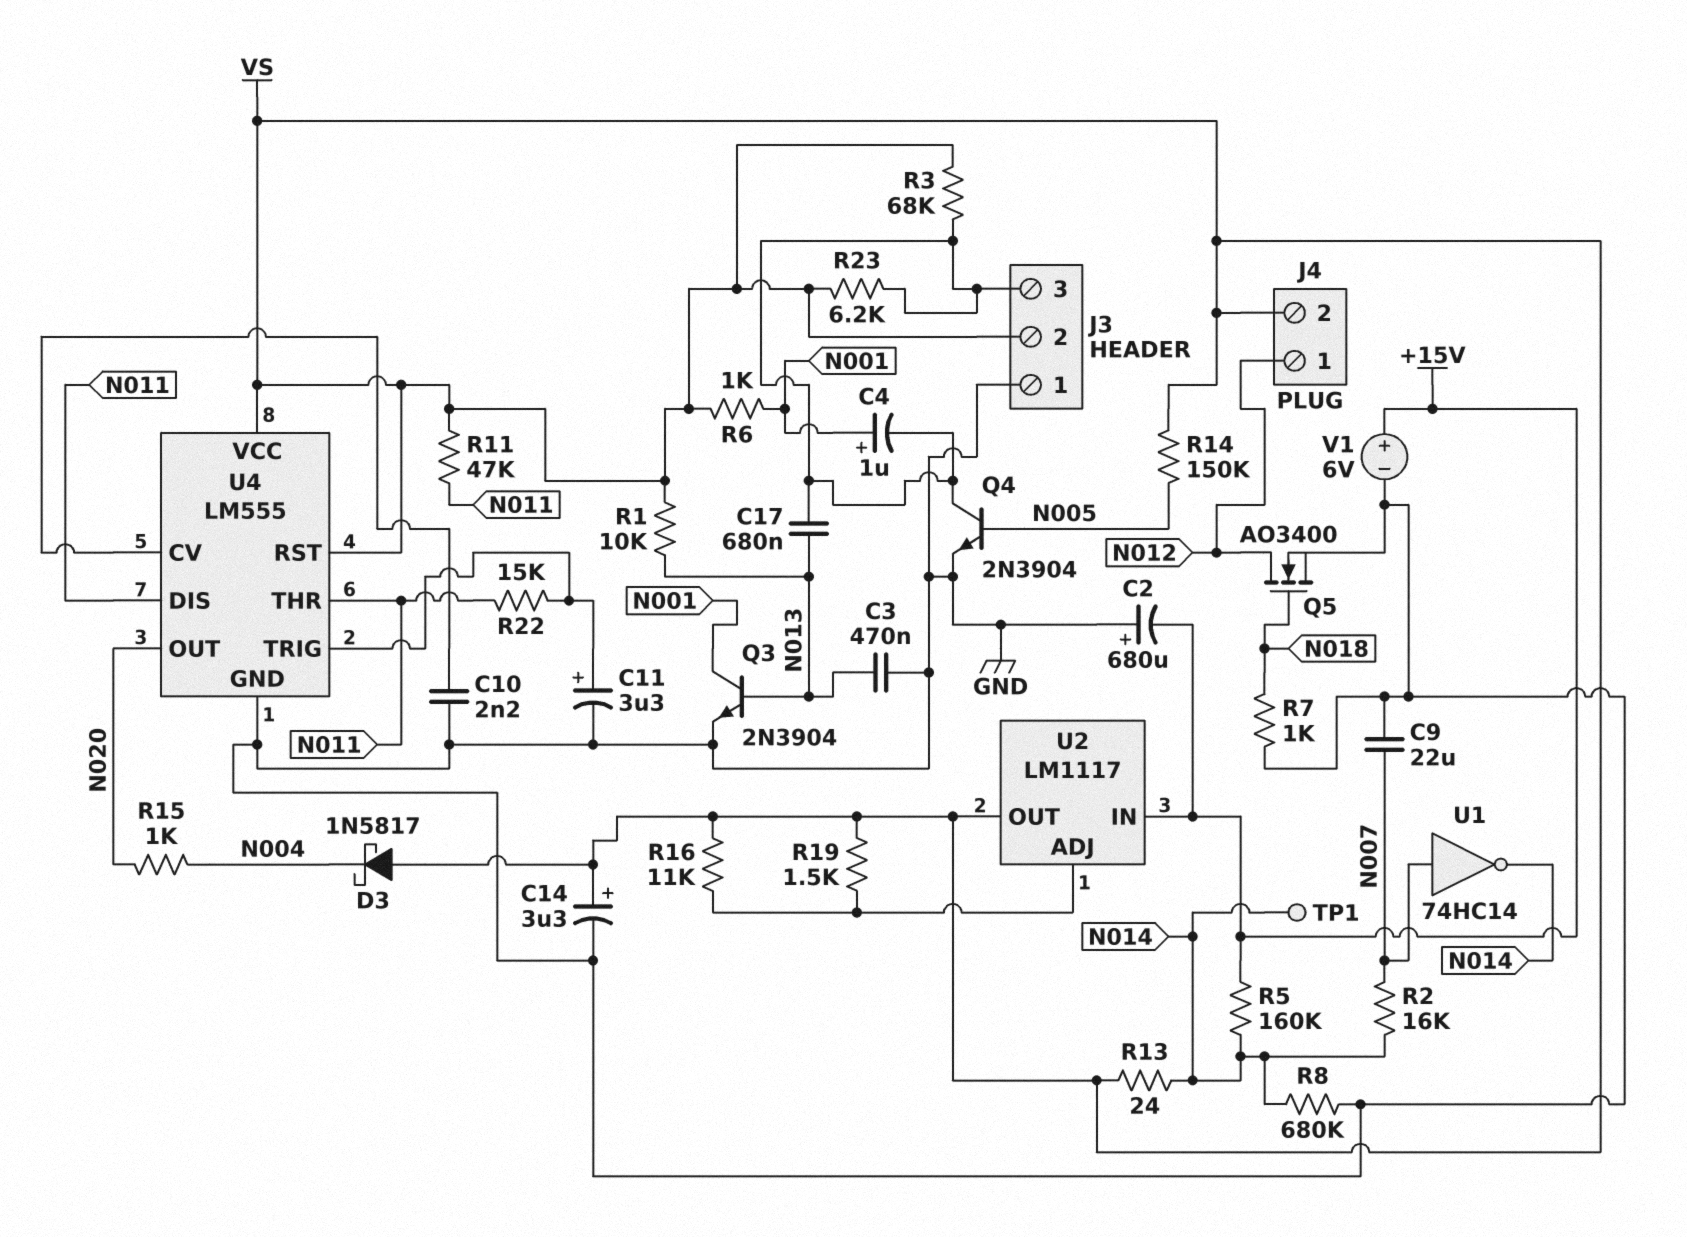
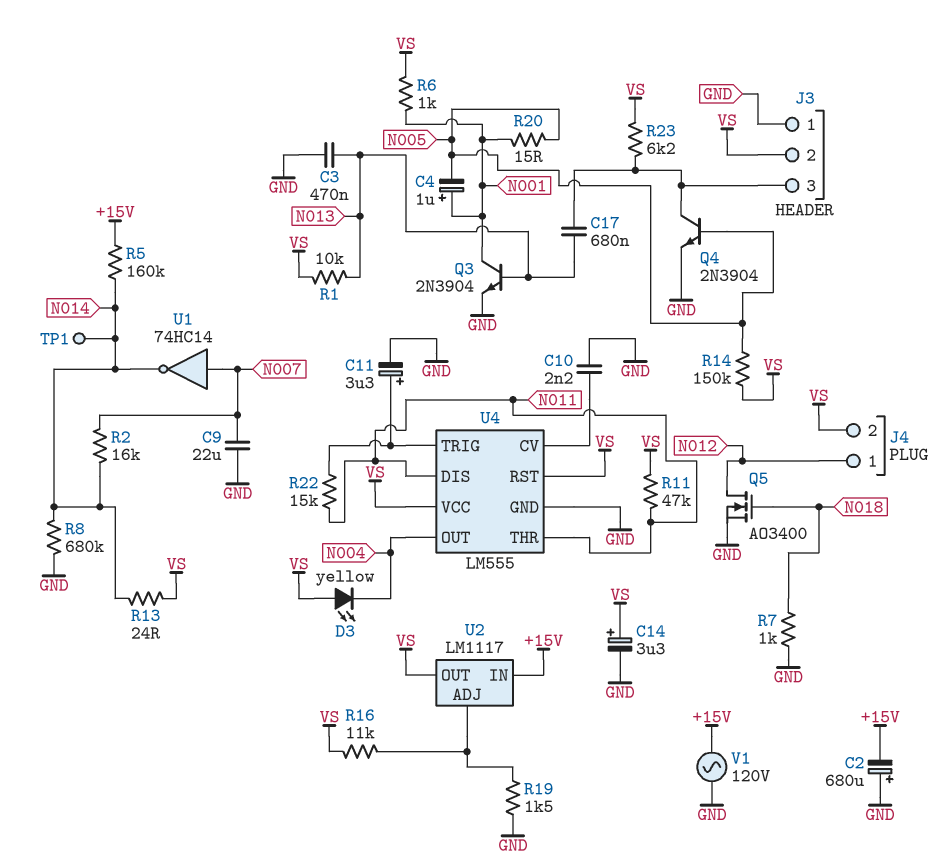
C4: 1uF (plus N001, minus J3/3) -> 1uF (plus N001, minus N005)
D3: schottky 1N5817 (A VS, K N004) -> LED yellow (A VS, K N004)
R3: 68k (J3/3, VS) -> none
R15: 1k (N004, N020) -> none
R19: 1.5k (U2/ADJ, VS) -> 1.5k (GND, U2/ADJ)
R20: none -> 15 (N001, N005)
U4 pin OUT: N020 -> N004
V1: 6V (plus +15V, minus GND) -> AC 120V (+15V, GND)

